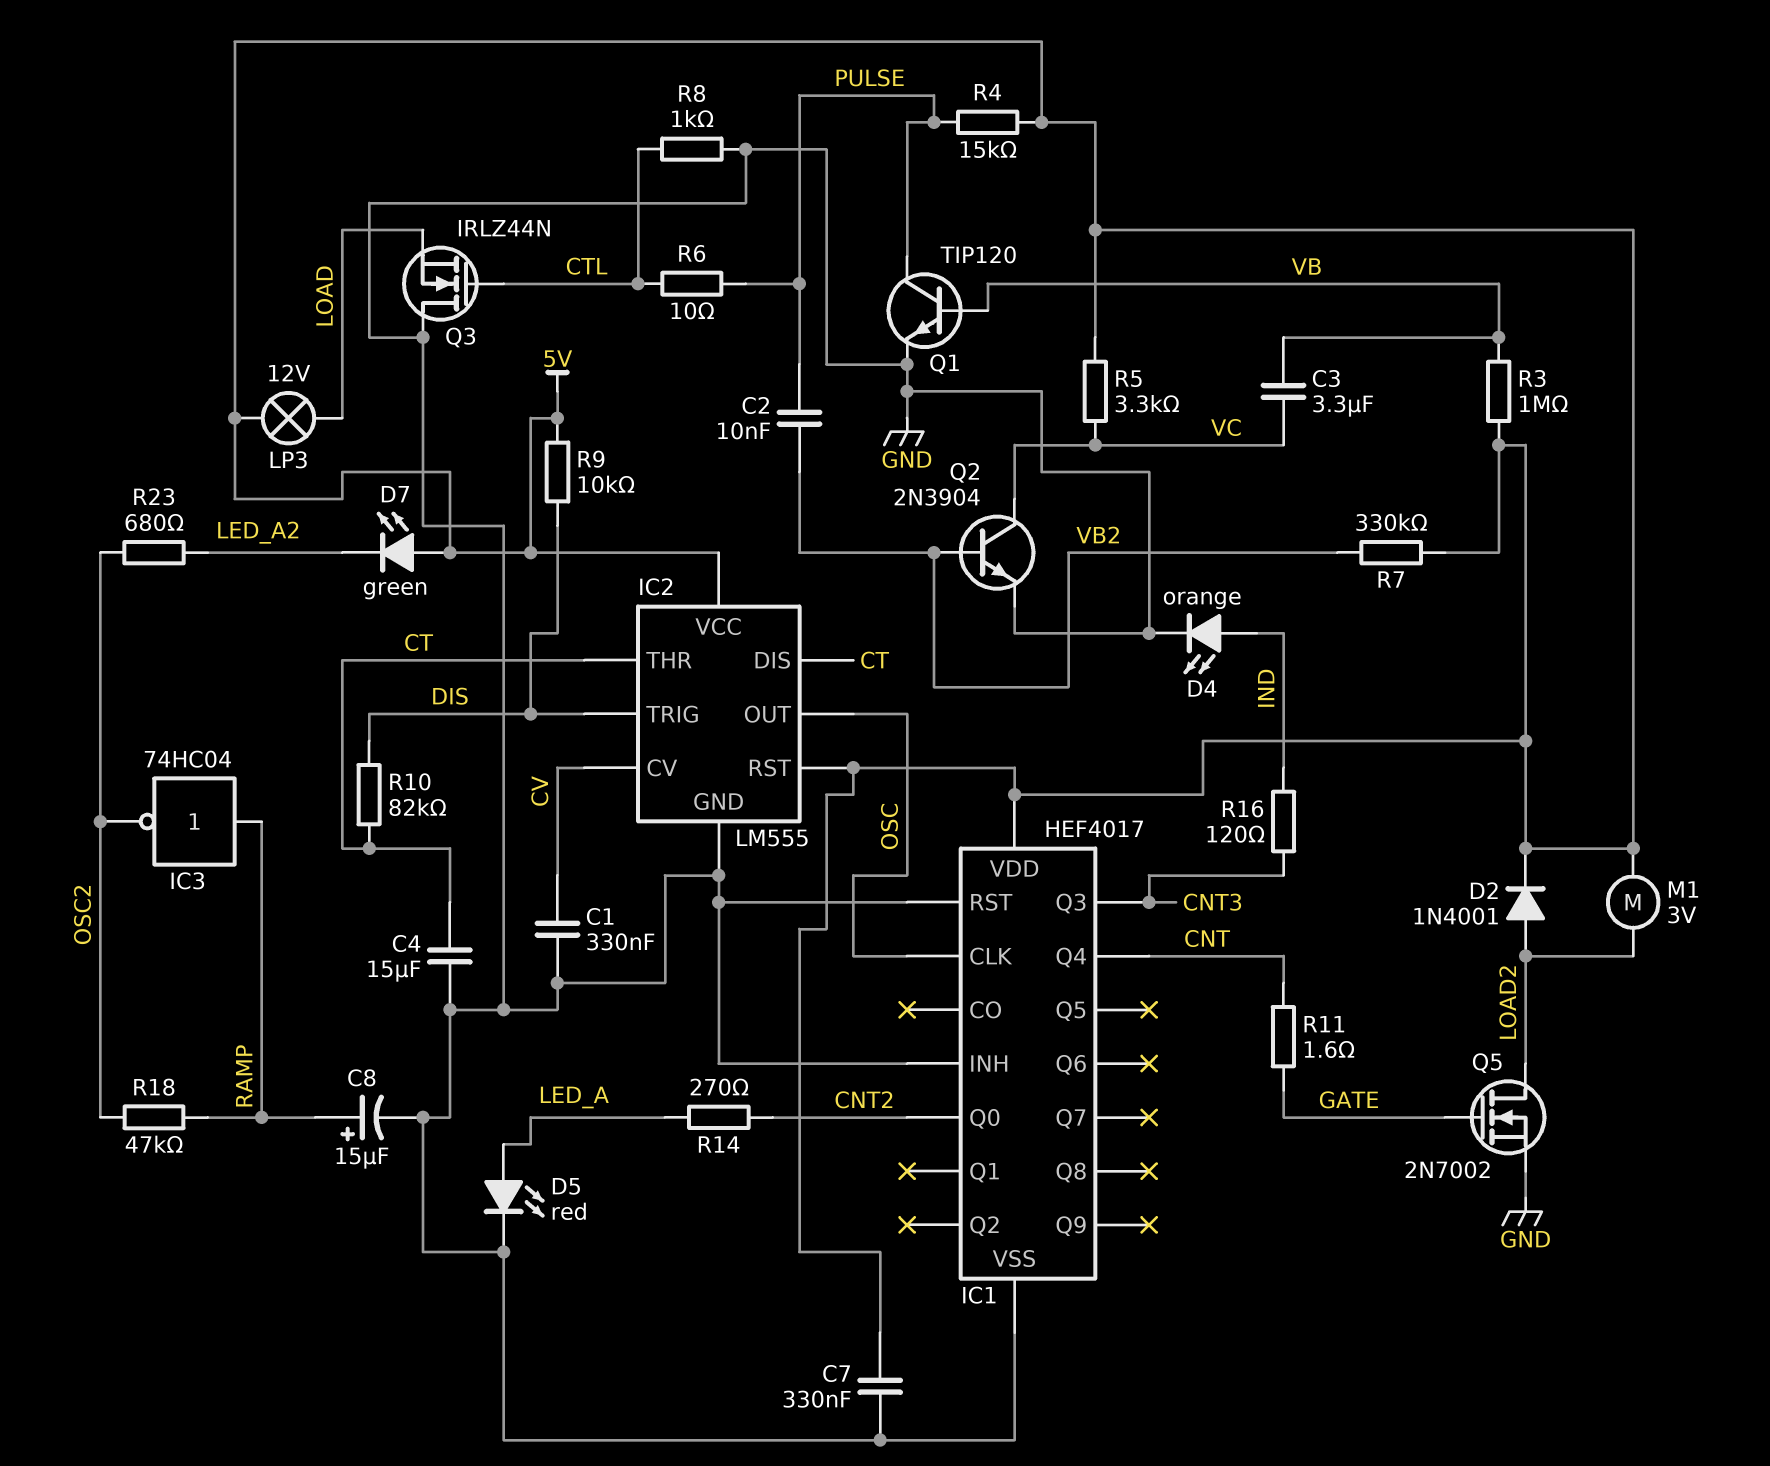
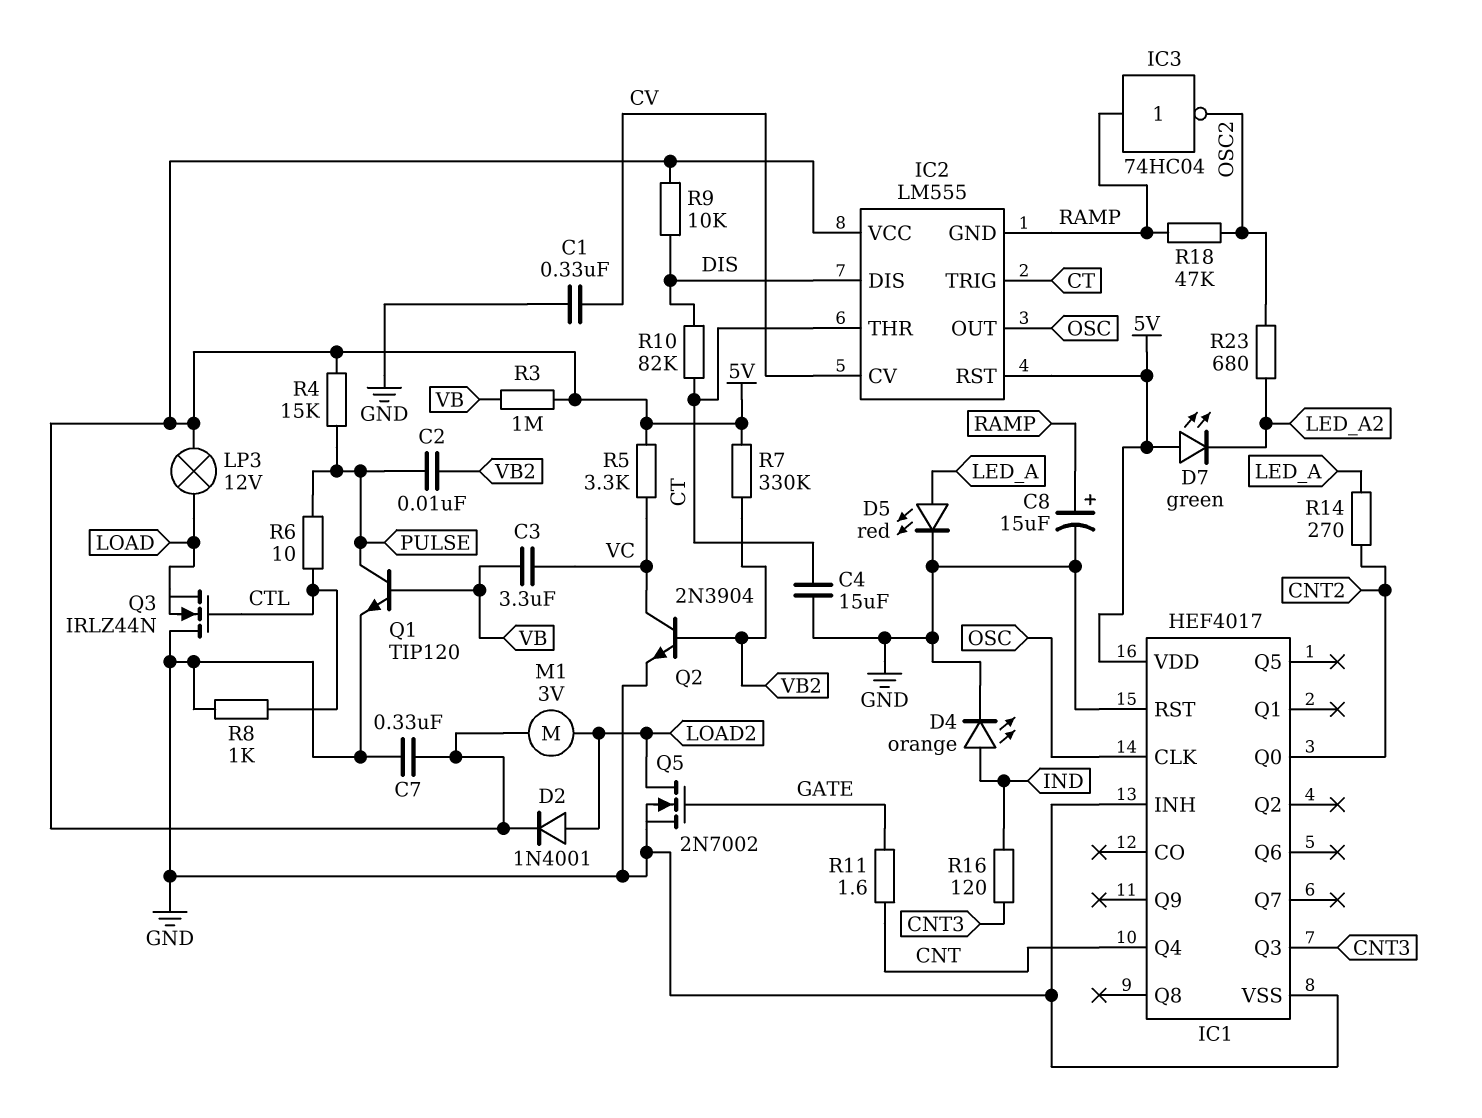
IC2 pin DIS: CT -> DIS
IC2 pin GND: GND -> RAMP
IC2 pin TRIG: DIS -> CT

